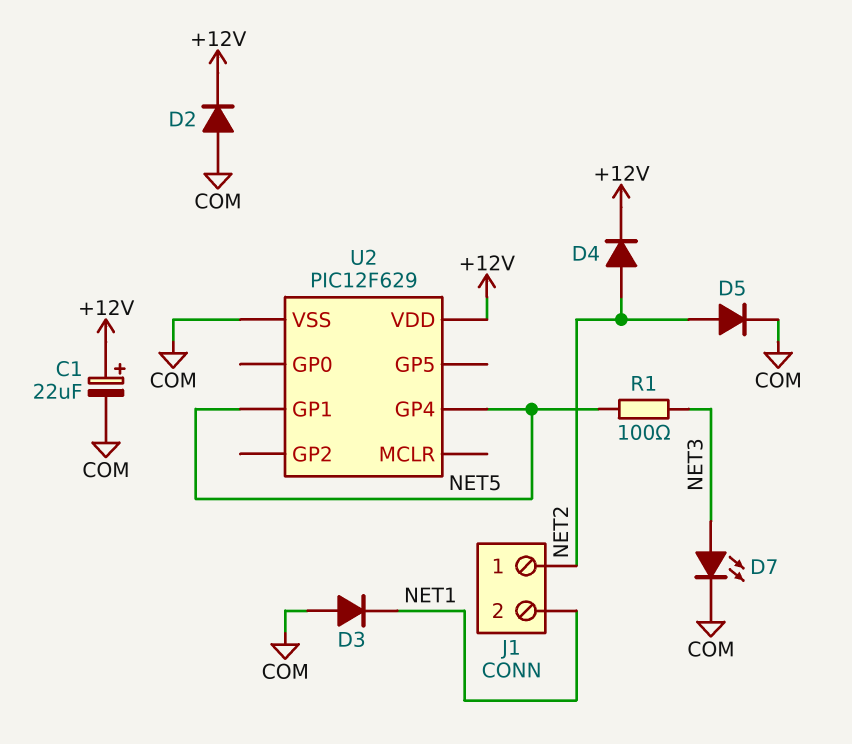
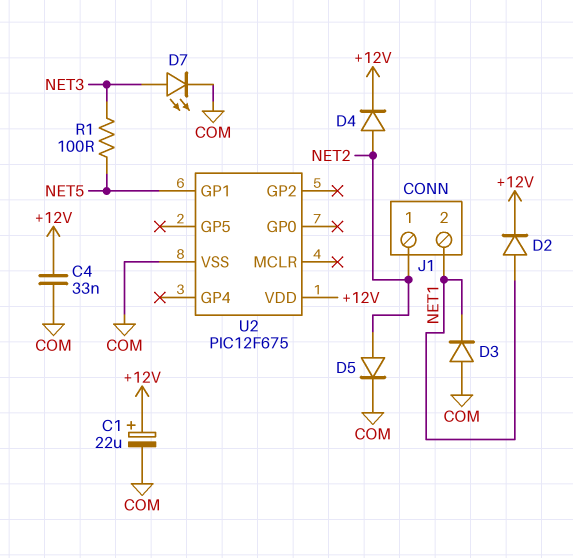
C4: none -> 33nF (+12V, COM)
D2: diode (A COM, K +12V) -> diode (A NET1, K +12V)
U2: PIC12F629 -> PIC12F675
U2 pin GP4: NET5 -> none

